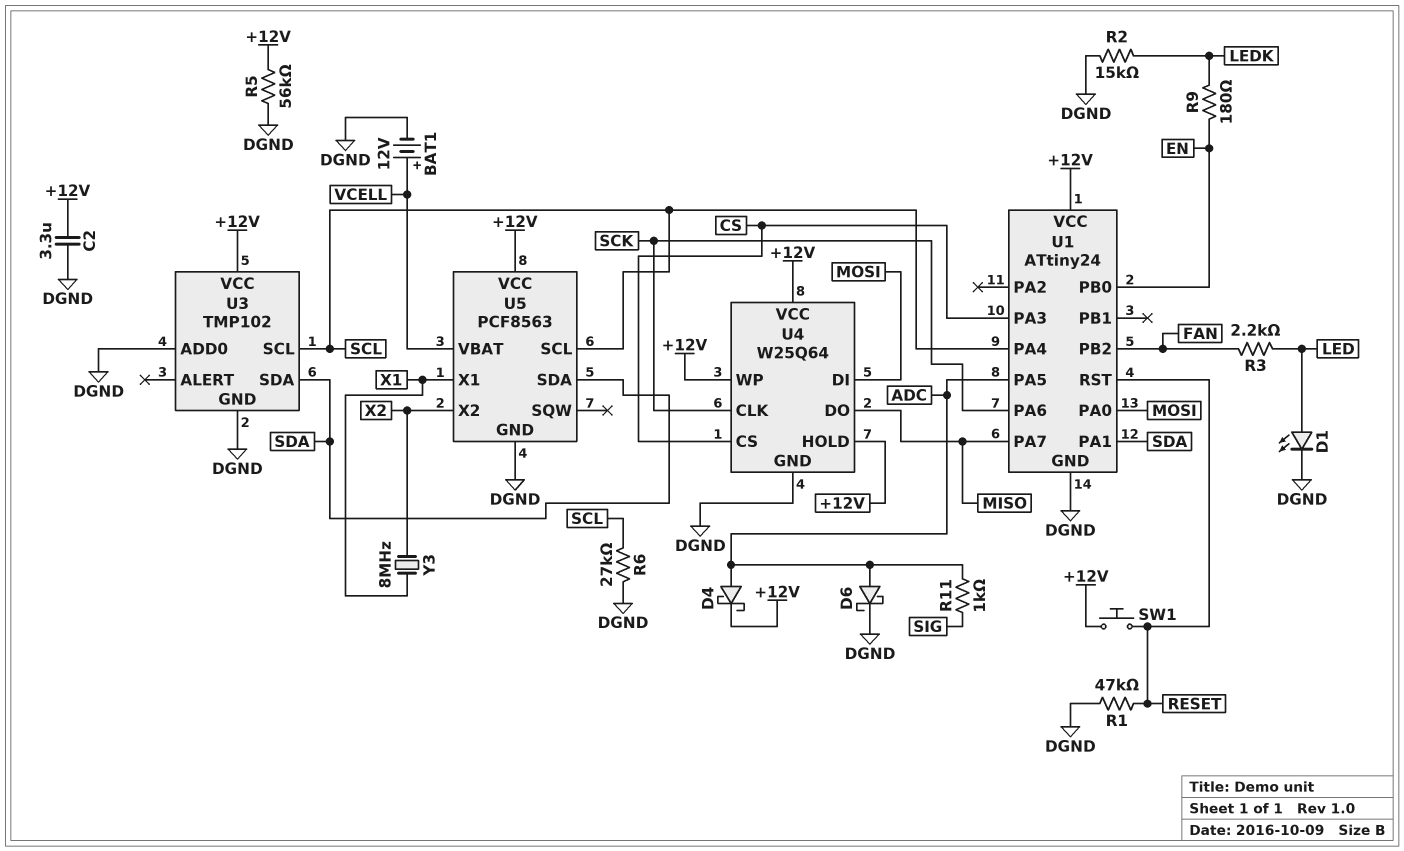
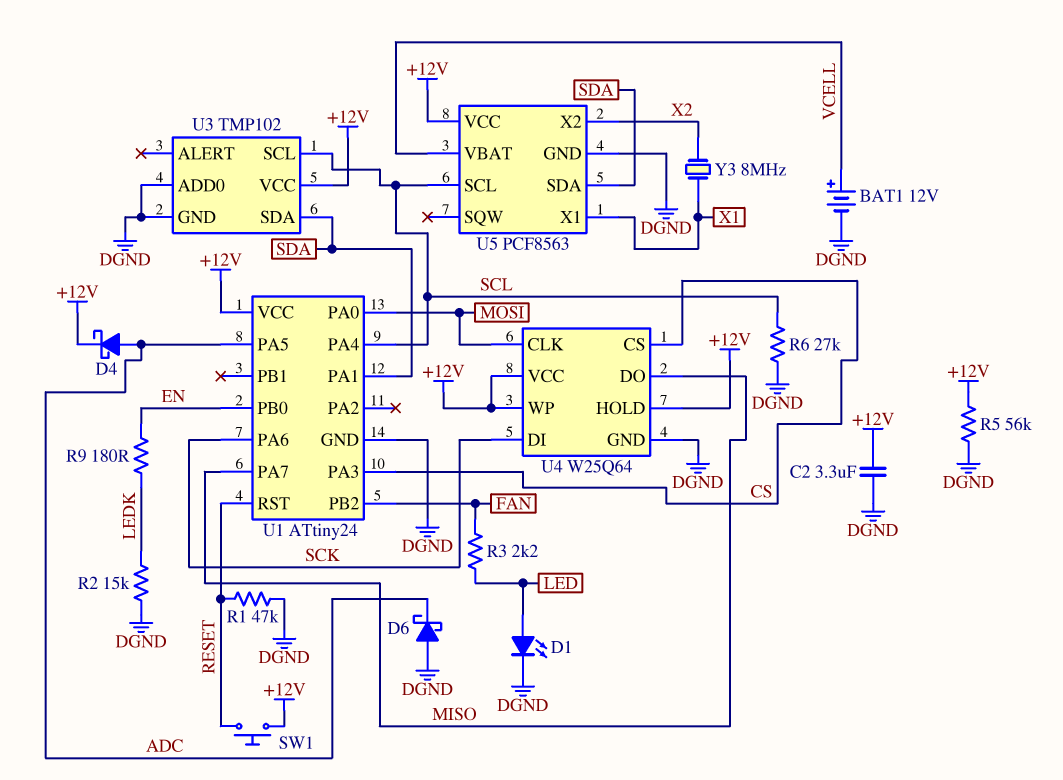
D6: schottky (A ADC, K DGND) -> schottky (A DGND, K ADC)
R11: 1k (ADC, SIG) -> none
U4 pin CLK: SCK -> MOSI
U4 pin DI: MOSI -> SCK

